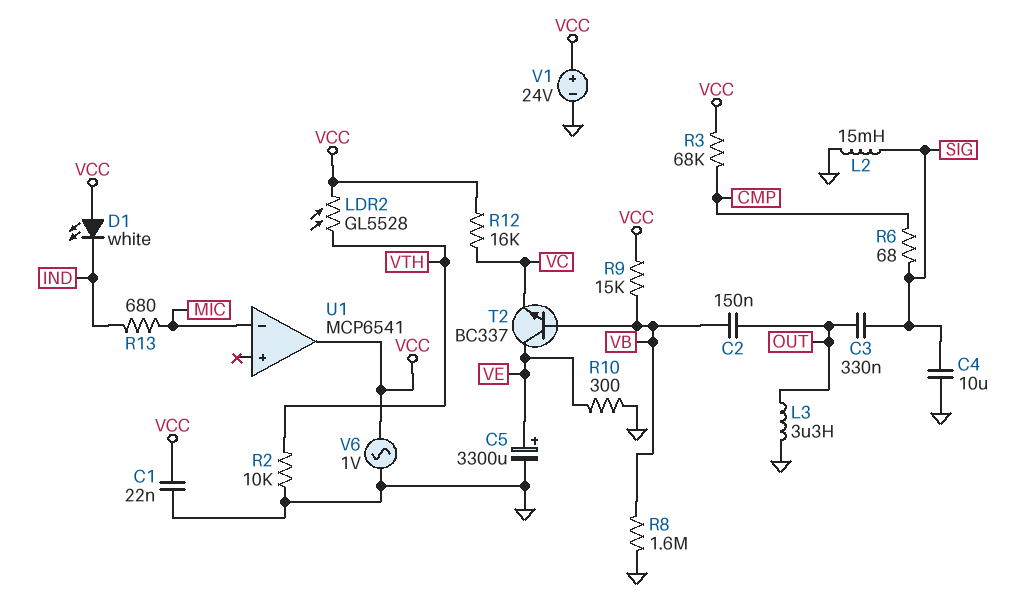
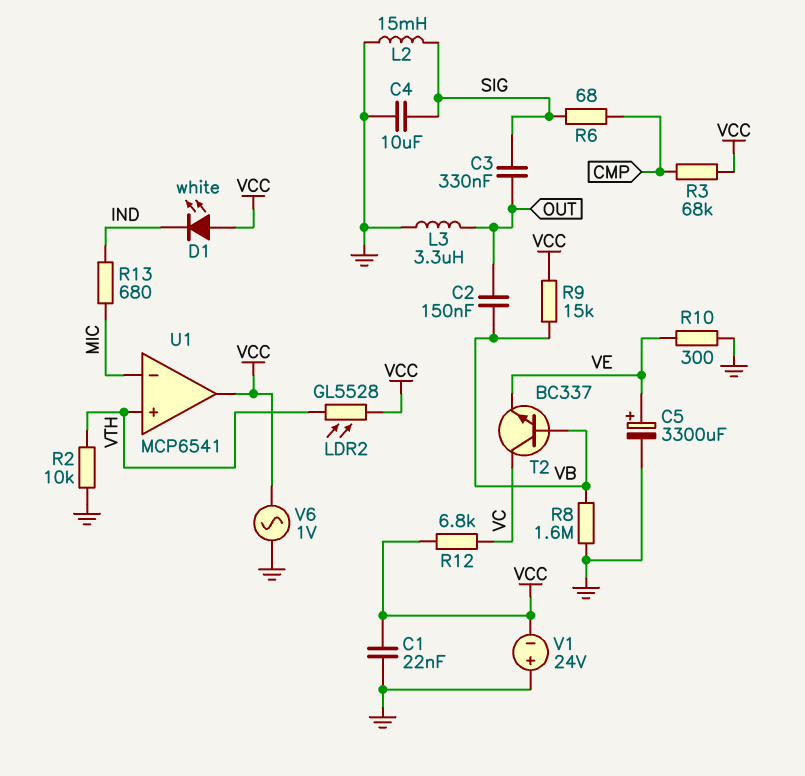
R12: 16k (VC, VCC) -> 6.8k (VC, VCC)
T2: NPN BC337 (B VB, C VE, E VC) -> NPN BC337 (B VB, C VC, E VE)
U1 pin in+: none -> VTH
V1: 24V (plus VCC, minus GND) -> 24V (plus GND, minus VCC)

